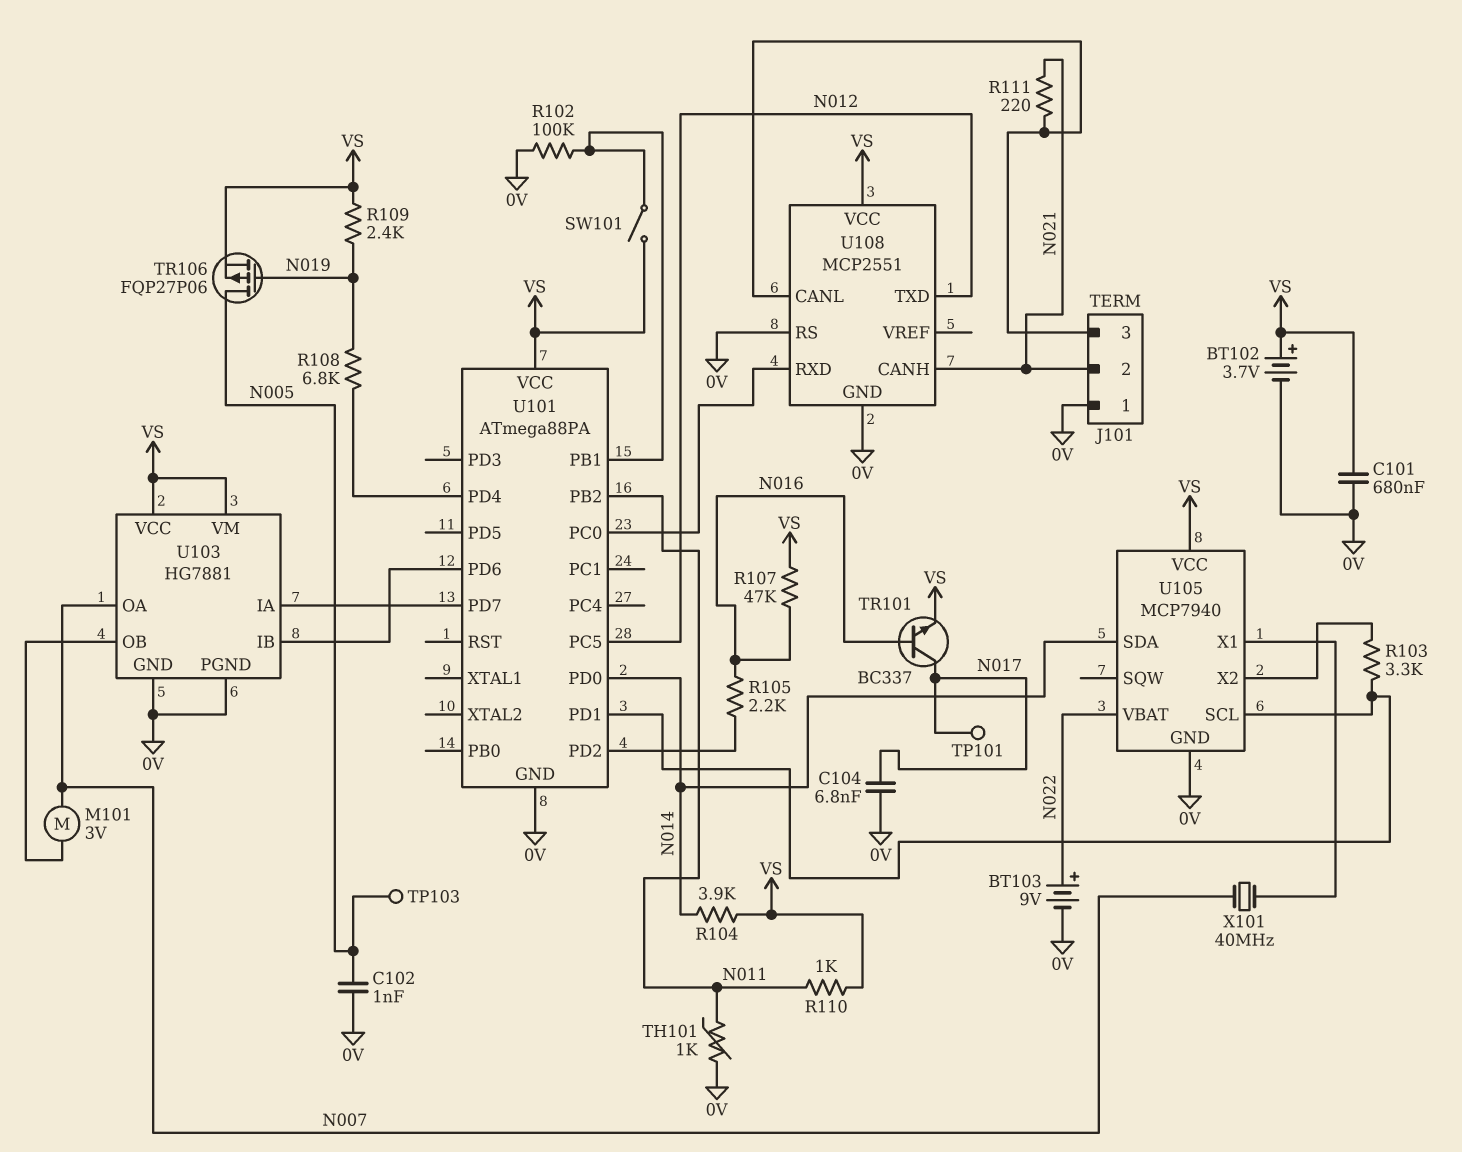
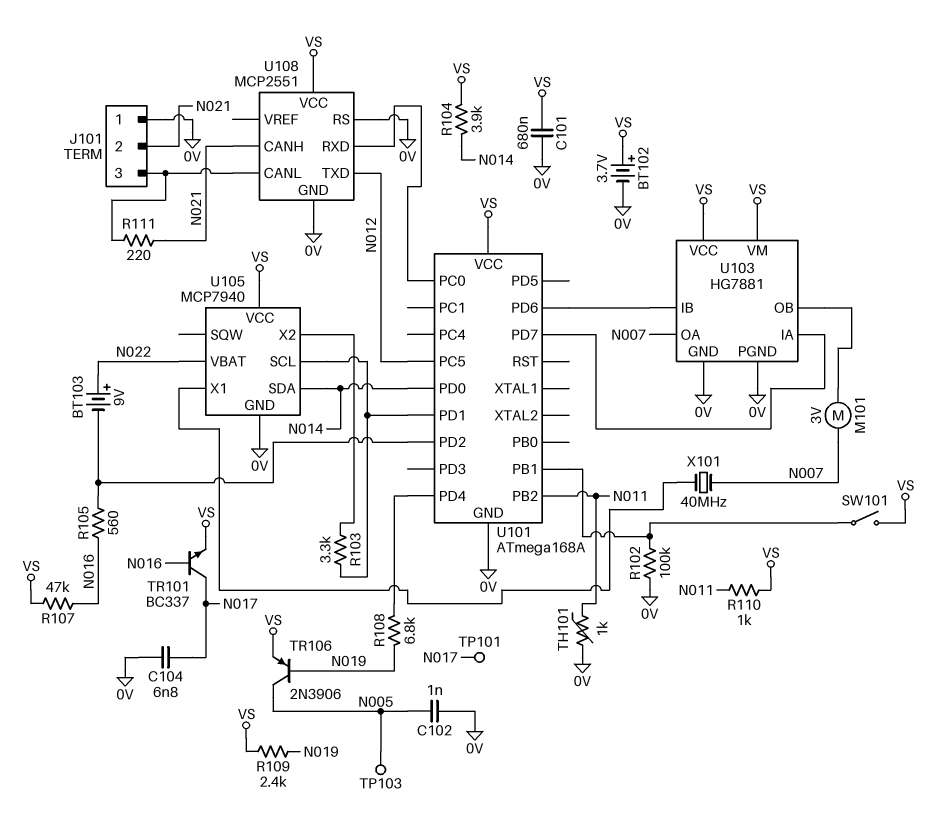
BT103: 9V (plus N022, minus 0V) -> 9V (plus N022, minus U101/PD2)
R105: 2.2k (N016, U101/PD2) -> 560 (N016, U101/PD2)
TR106: PMOS FQP27P06 (G N019, D N005, S VS) -> PNP 2N3906 (B N019, C N005, E VS)
U101: ATmega88PA -> ATmega168A

